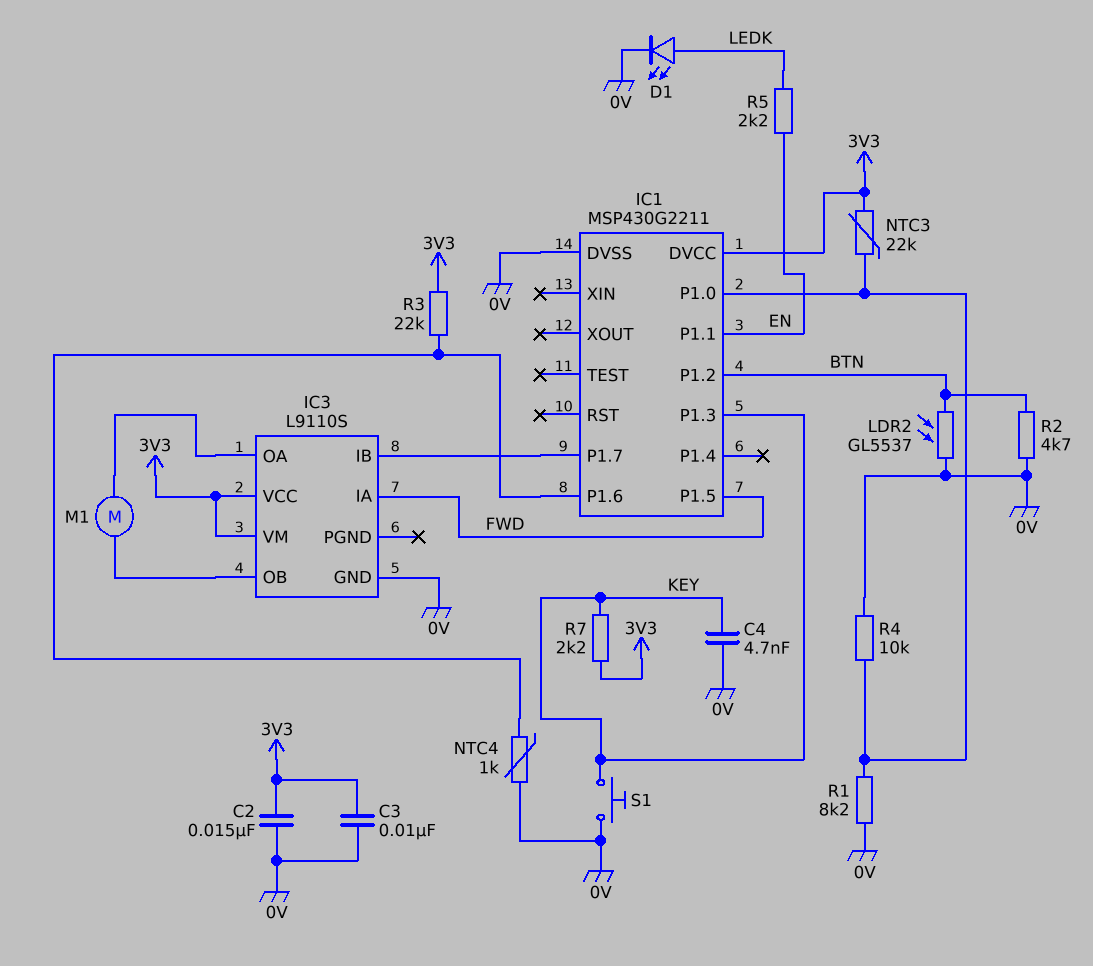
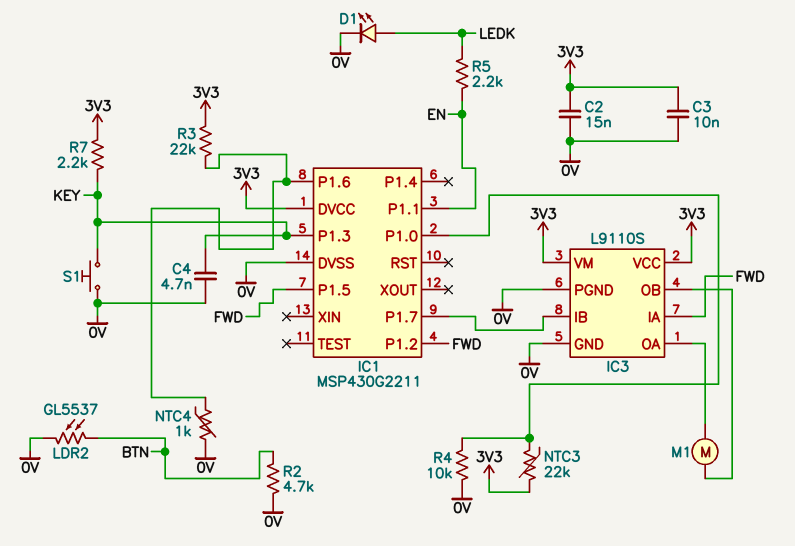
IC1 pin P1.2: BTN -> FWD
IC3 pin PGND: none -> 0V
R1: 8.2k (0V, IC1/P1.0) -> none

